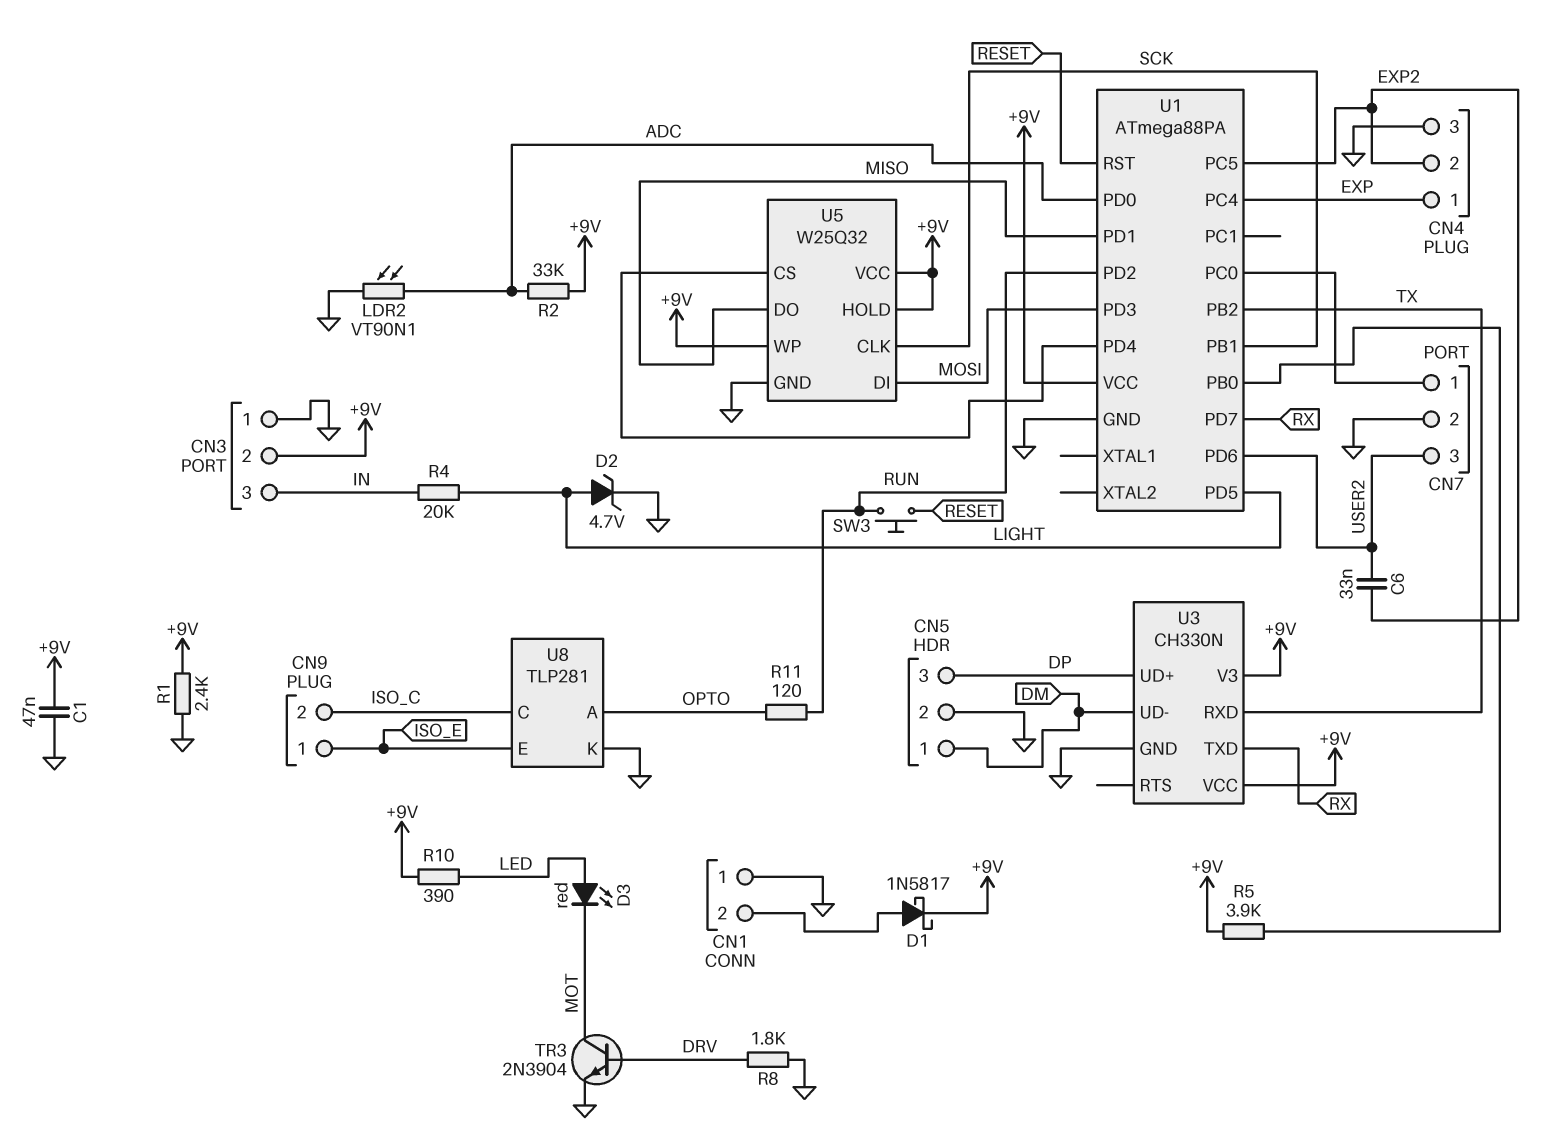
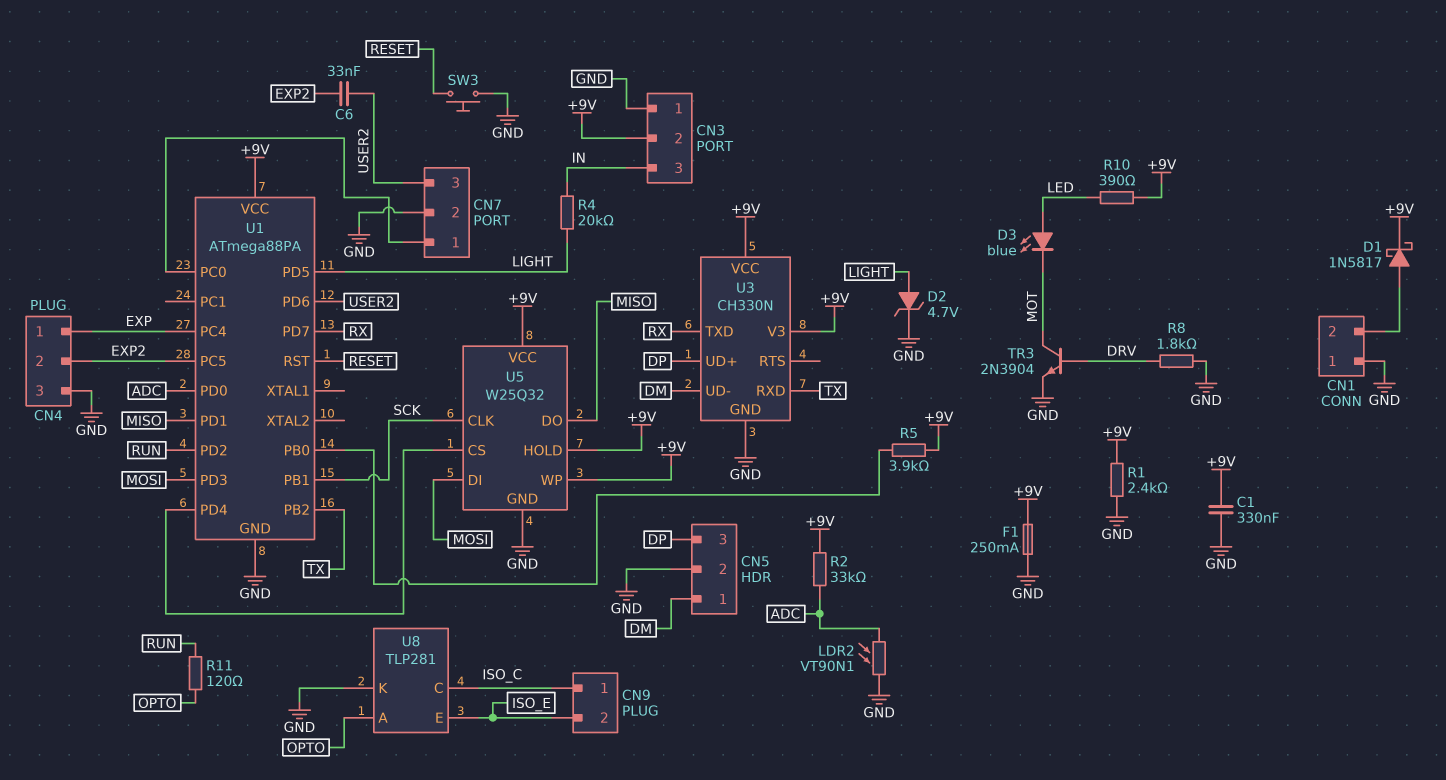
C1: 47nF (+9V, GND) -> 330nF (+9V, GND)
CN9 pin 1: ISO_E -> ISO_C
CN9 pin 2: ISO_C -> ISO_E
D3: LED red (A LED, K MOT) -> LED blue (A LED, K MOT)
F1: none -> 250mA (+9V, GND)
SW3: button (RESET, RUN) -> button (GND, RESET)

